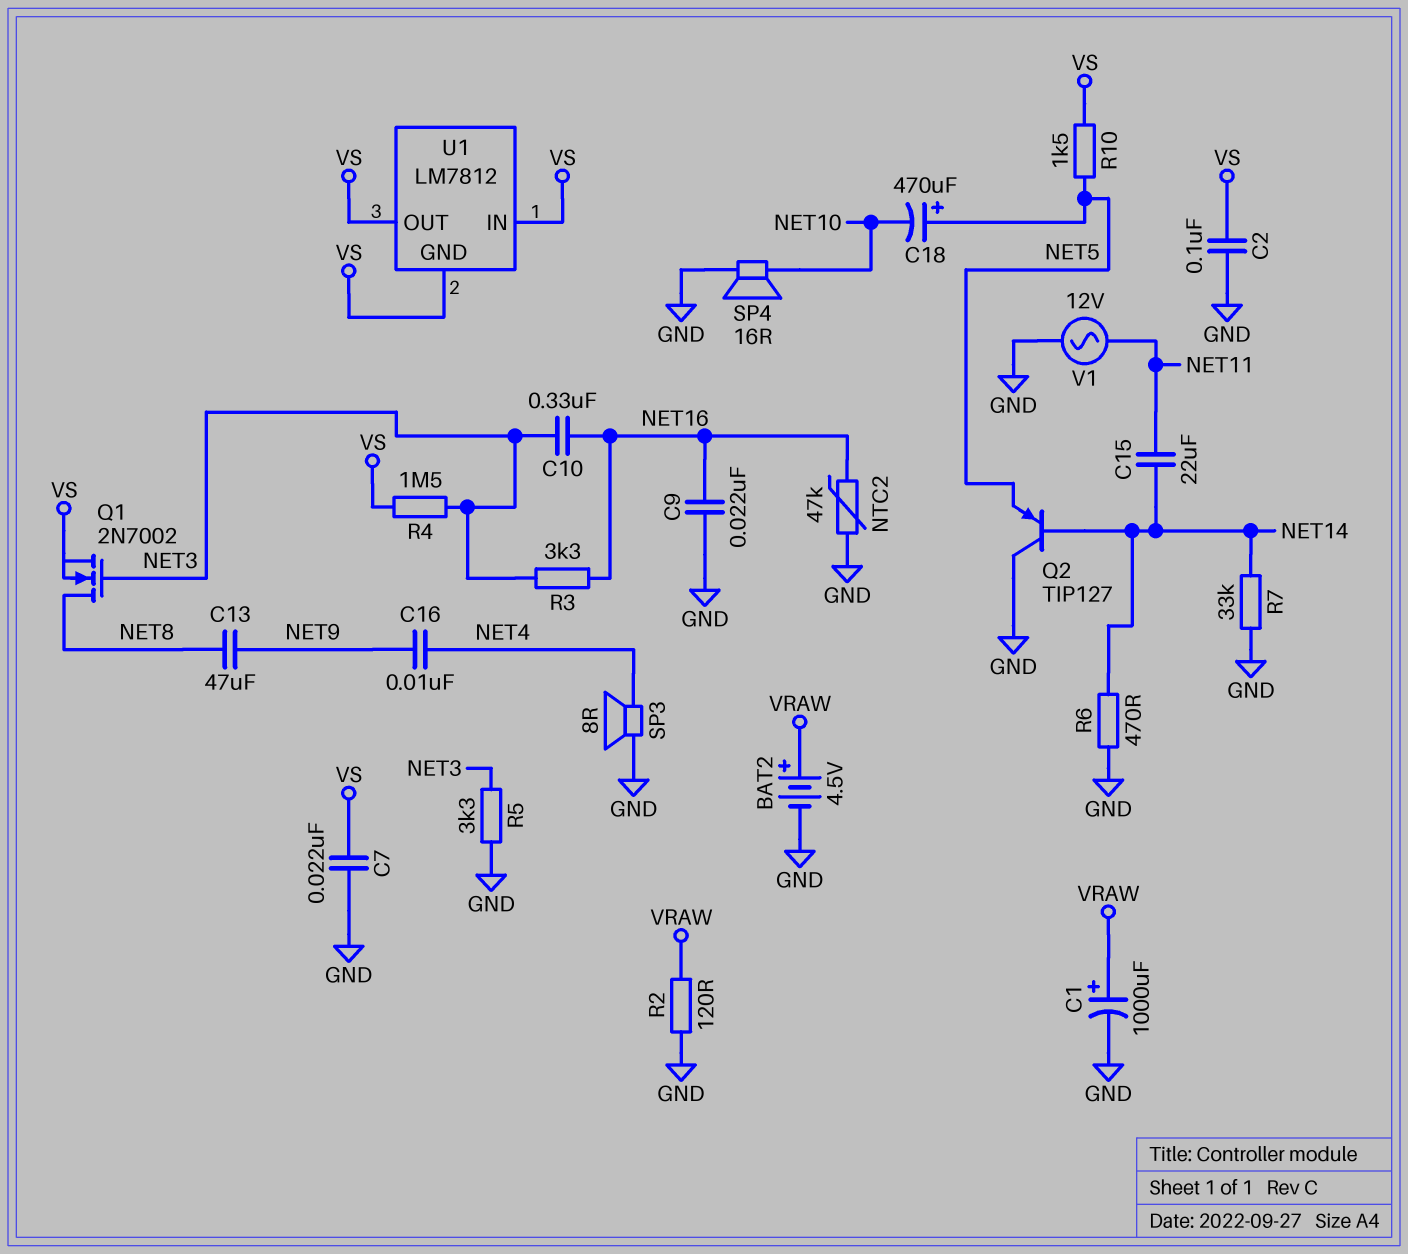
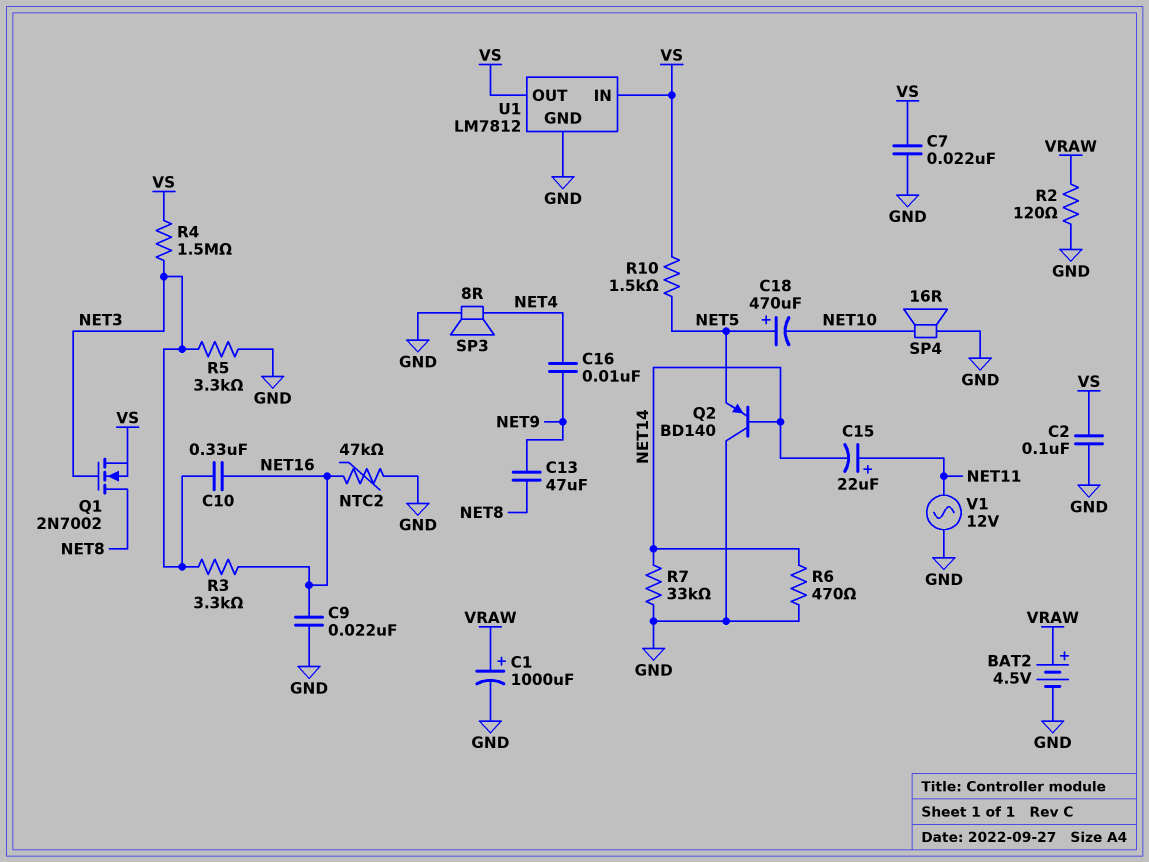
C15: 22uF (NET11, NET14) -> 22uF (plus NET11, minus NET14)
Q2: PNP TIP127 (B NET14, C GND, E NET5) -> PNP BD140 (B NET14, C GND, E NET5)
U1 pin GND: VS -> GND

